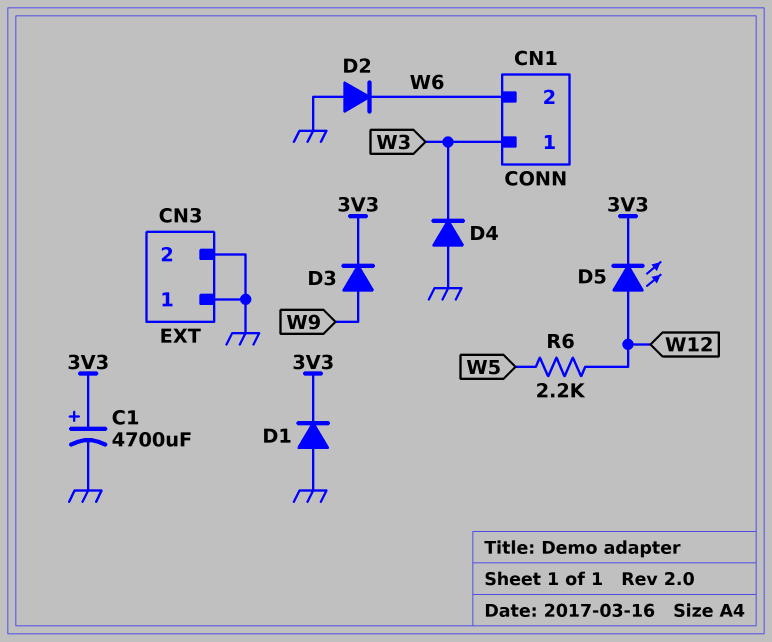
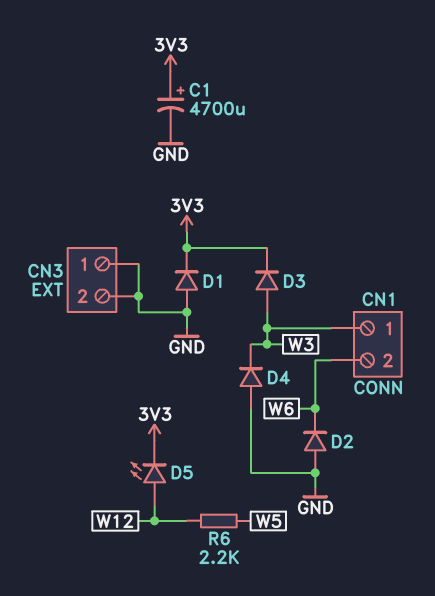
D3: diode (A W9, K 3V3) -> diode (A W3, K 3V3)

